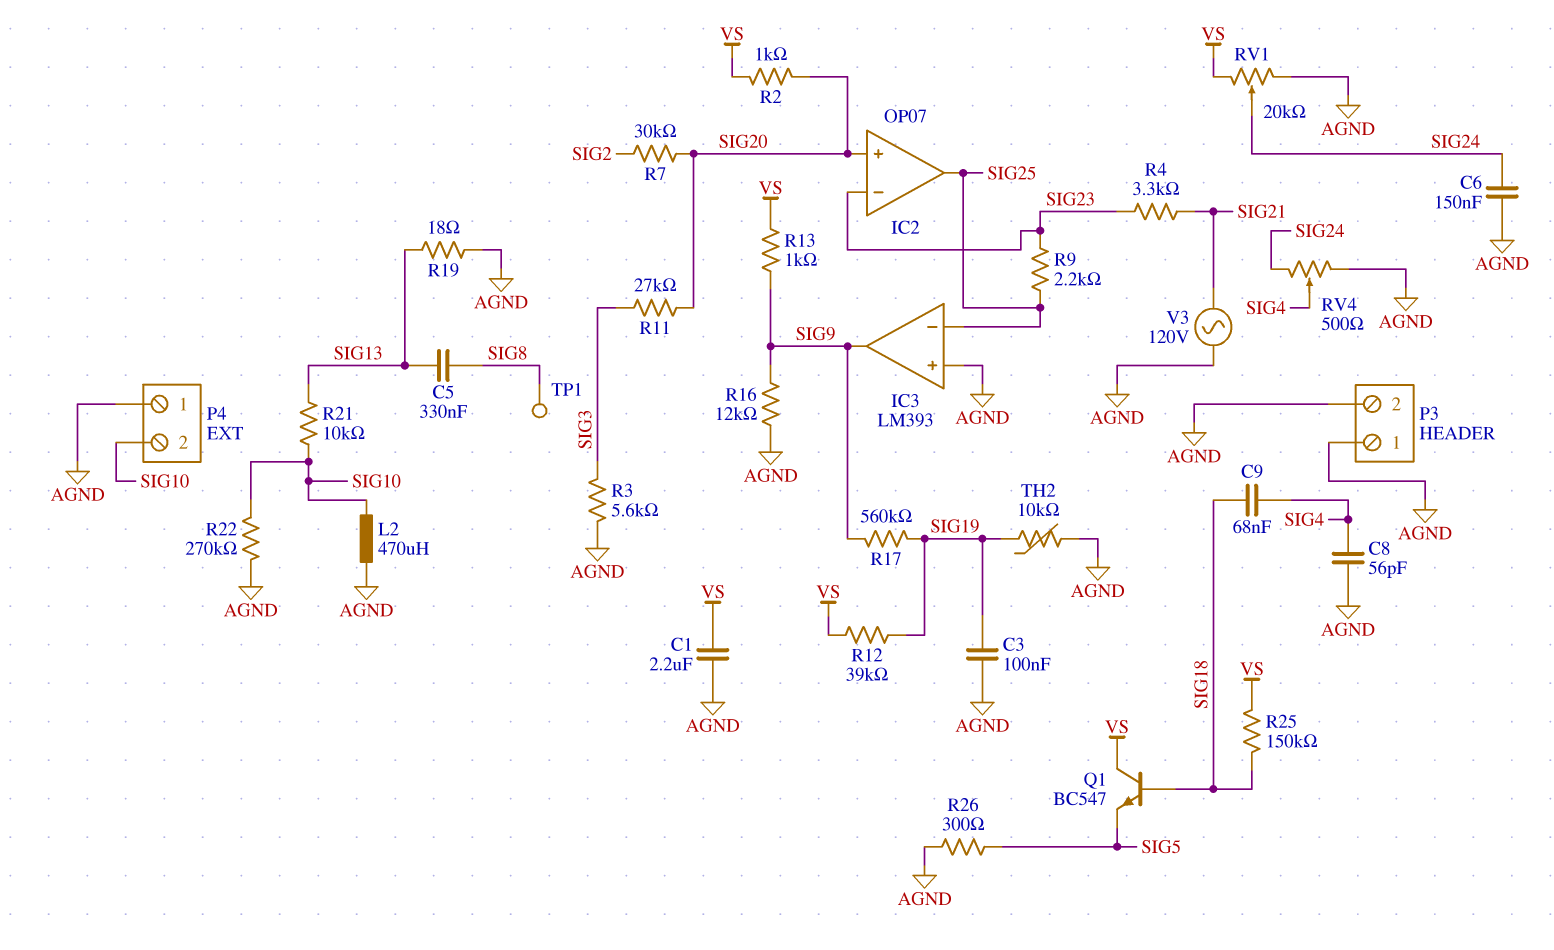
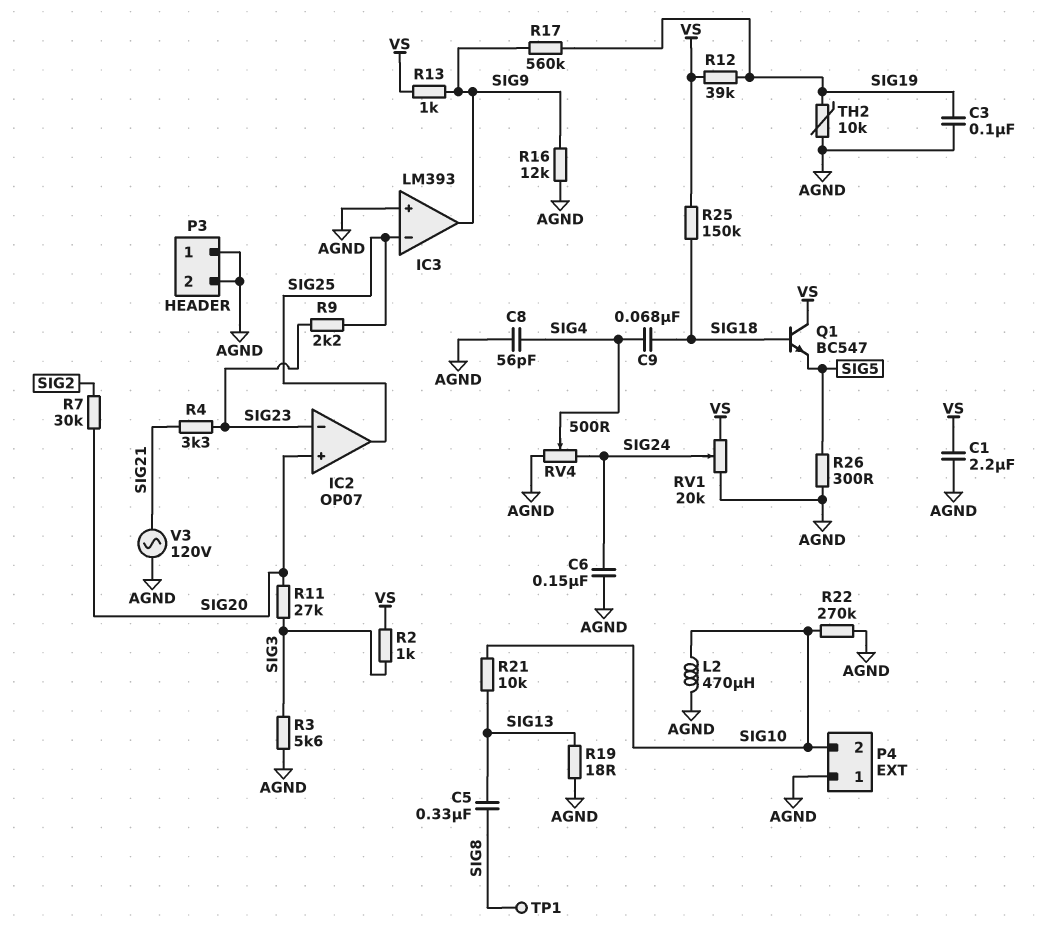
R2: 1k (SIG20, VS) -> 1k (SIG3, VS)

